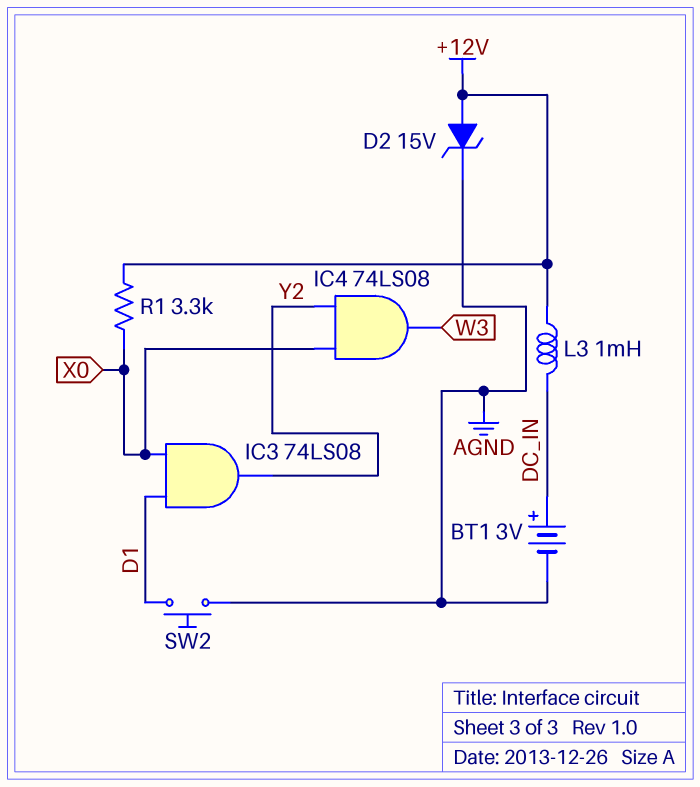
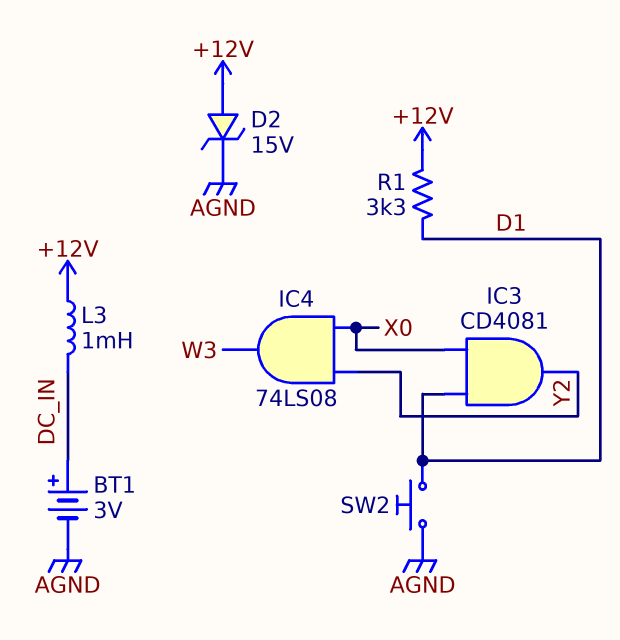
IC3: AND 74LS08 (in D1, in X0, out Y2) -> AND CD4081 (in D1, in X0, out Y2)
R1: 3.3k (+12V, X0) -> 3.3k (+12V, D1)

